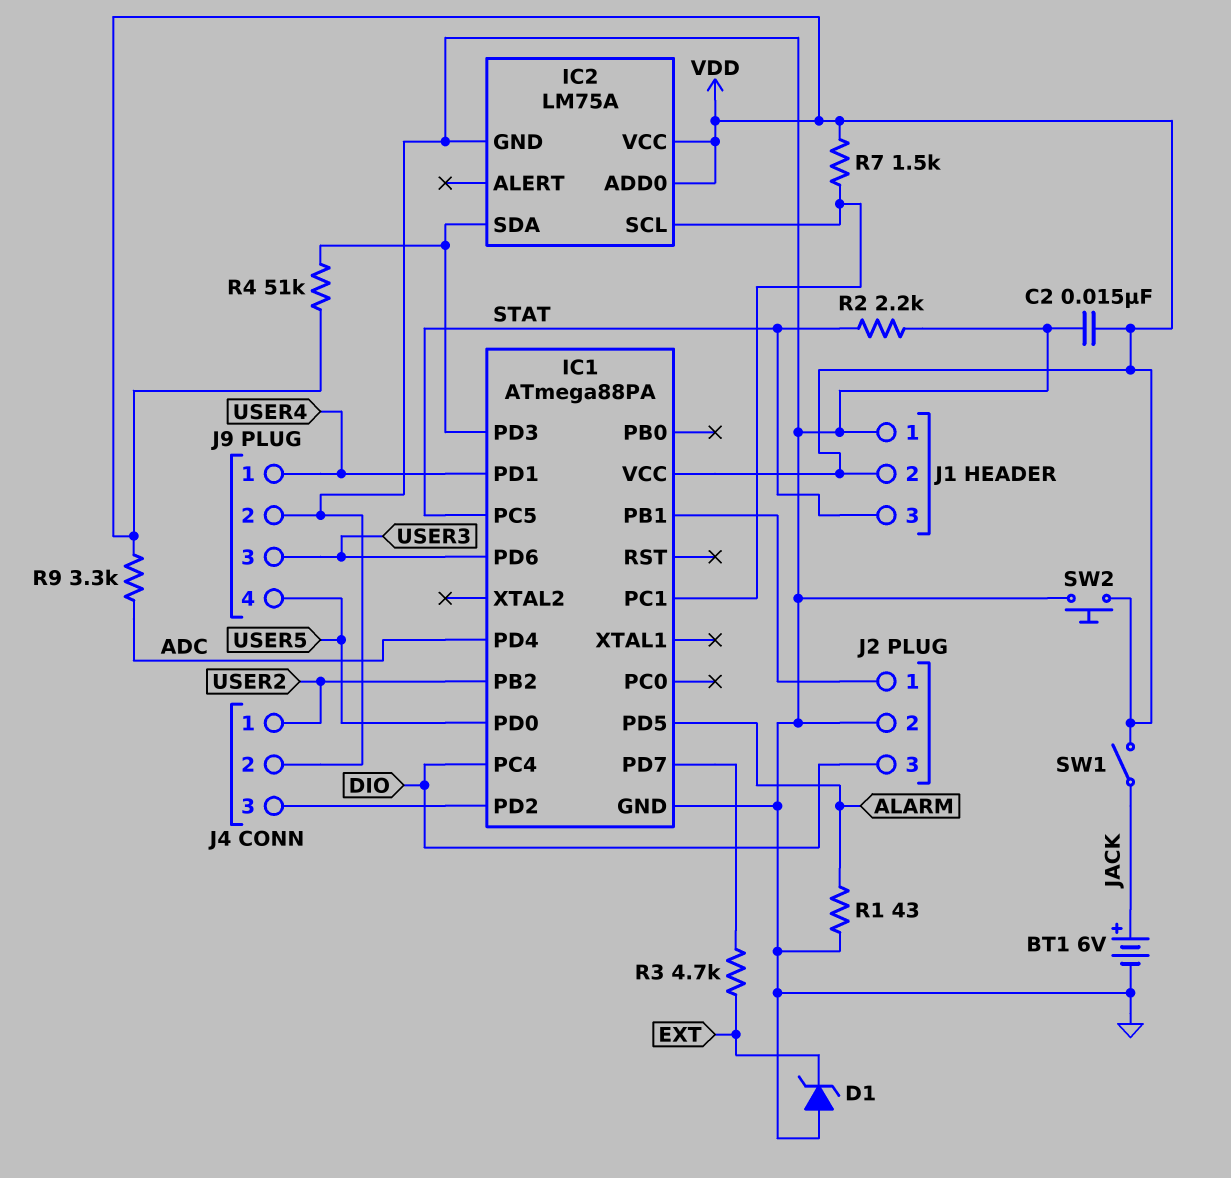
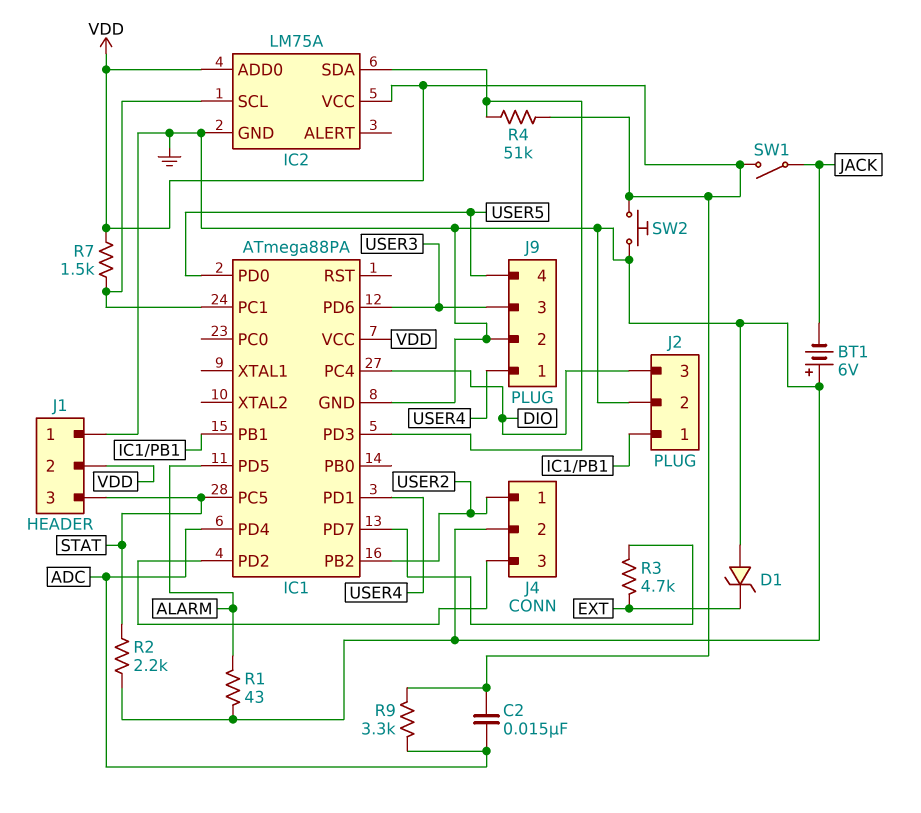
BT1: 6V (plus JACK, minus GND) -> 6V (plus GND, minus JACK)
C2: 15nF (GND, VDD) -> 15nF (ADC, VDD)

